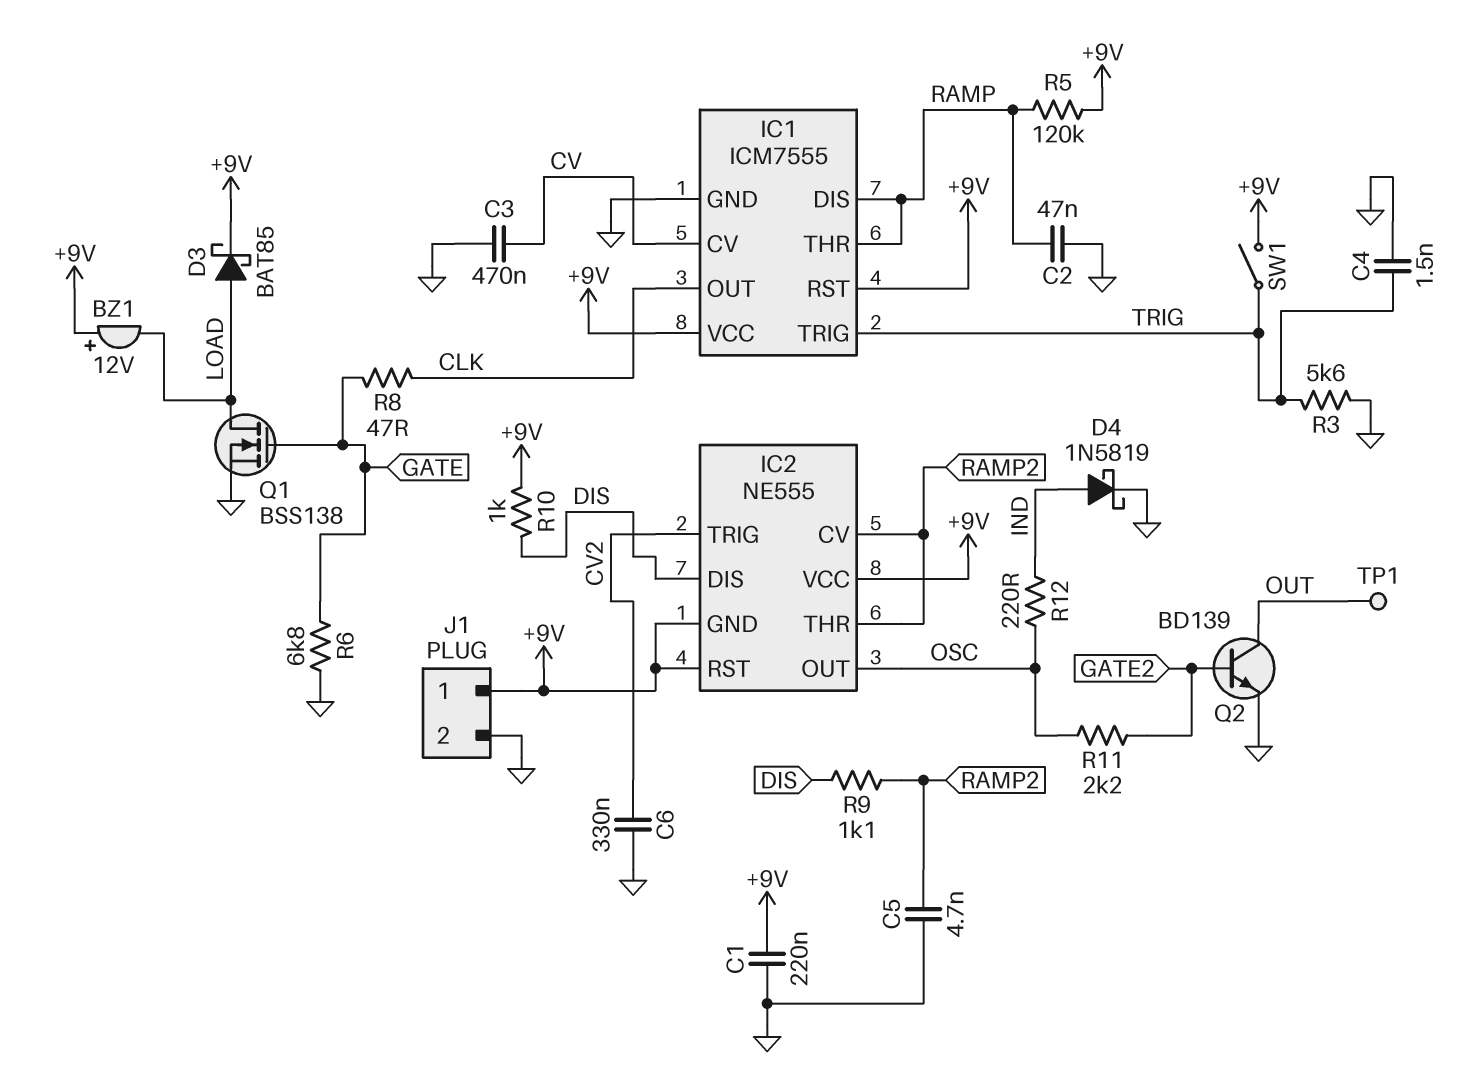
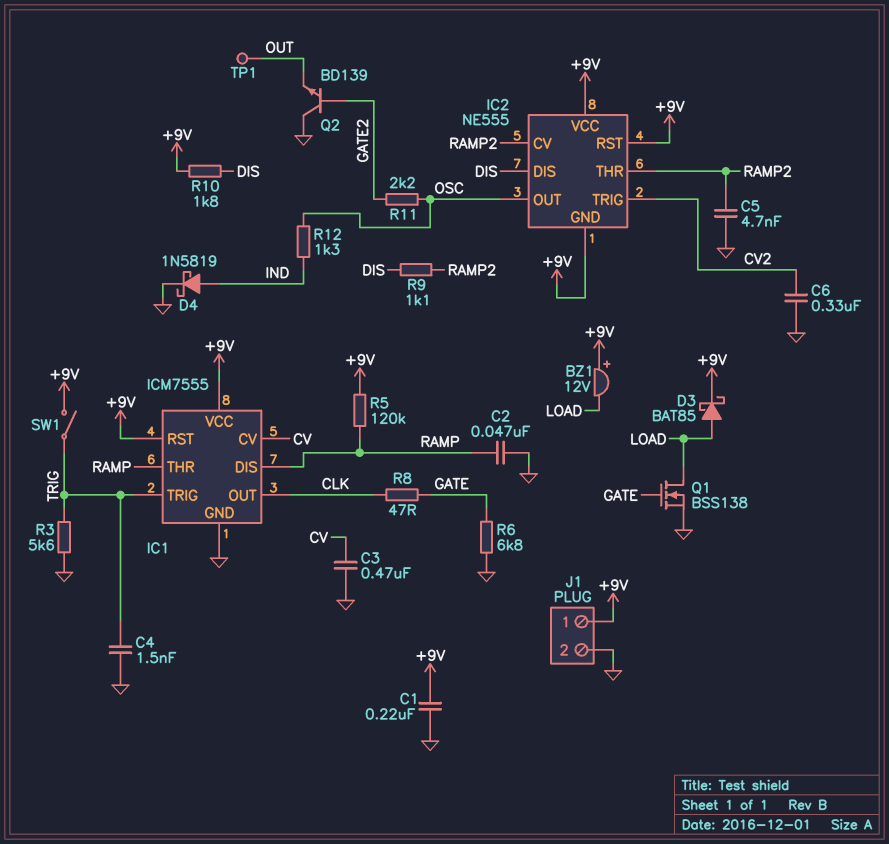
Q2: NPN BD139 (B GATE2, C OUT, E GND) -> NPN BD139 (B GATE2, C GND, E OUT)
R10: 1k (+9V, DIS) -> 1.8k (+9V, DIS)
R12: 220 (IND, OSC) -> 1.3k (IND, OSC)

